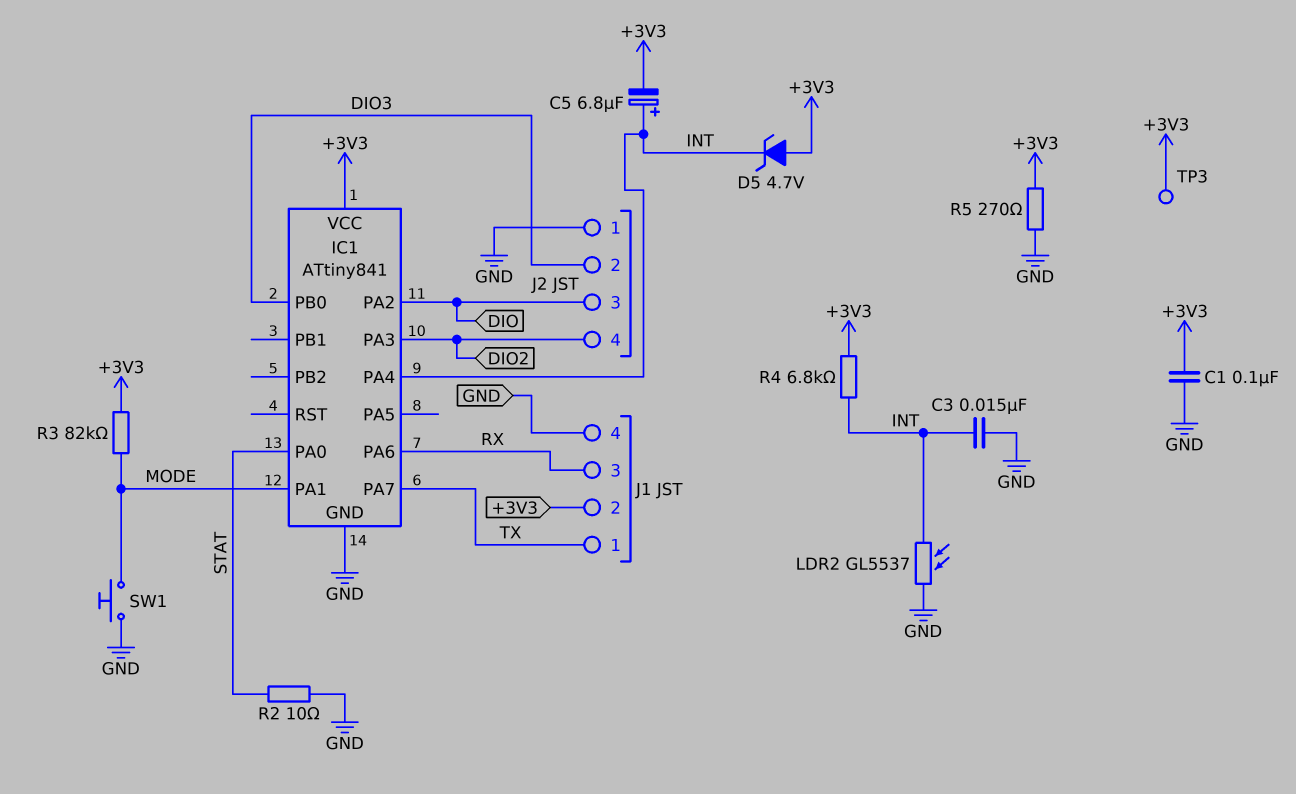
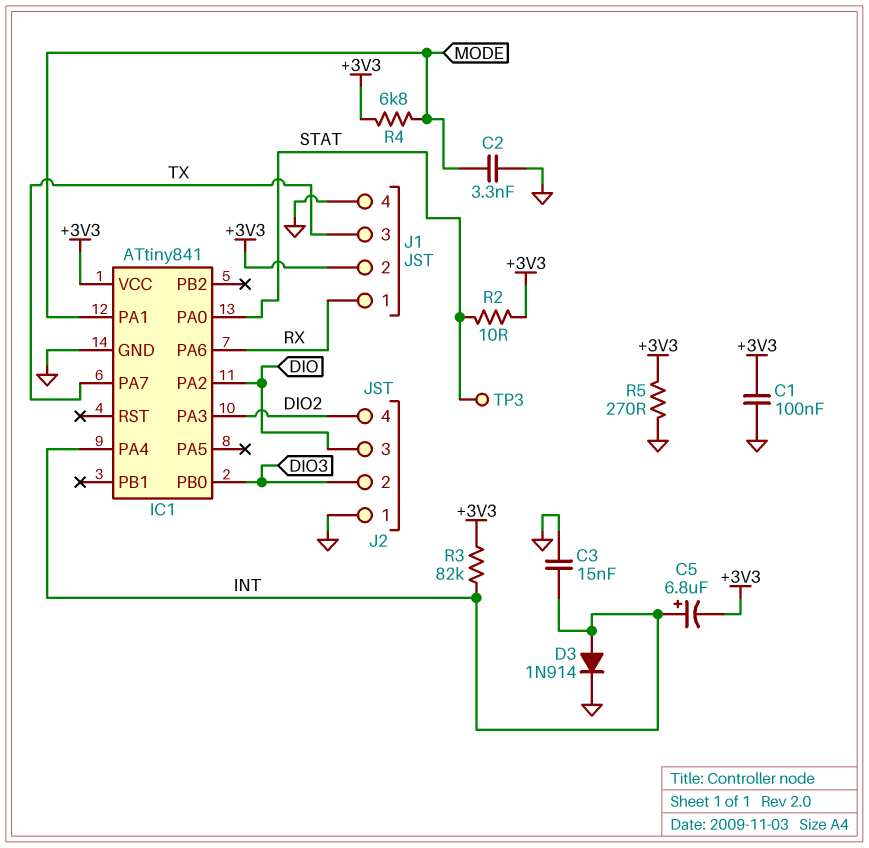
C2: none -> 3.3nF (GND, MODE)
D3: none -> diode 1N914 (A INT, K GND)
D5: zener 4.7V (A +3V3, K INT) -> none
J1 pin 1: TX -> RX
J1 pin 3: RX -> TX
LDR2: GL5537 (GND, INT) -> none
R2: 10 (GND, STAT) -> 10 (+3V3, STAT)
R3: 82k (+3V3, MODE) -> 82k (+3V3, INT)
R4: 6.8k (+3V3, INT) -> 6.8k (+3V3, MODE)
SW1: button (GND, MODE) -> none
TP3: test point (+3V3) -> test point (STAT)

